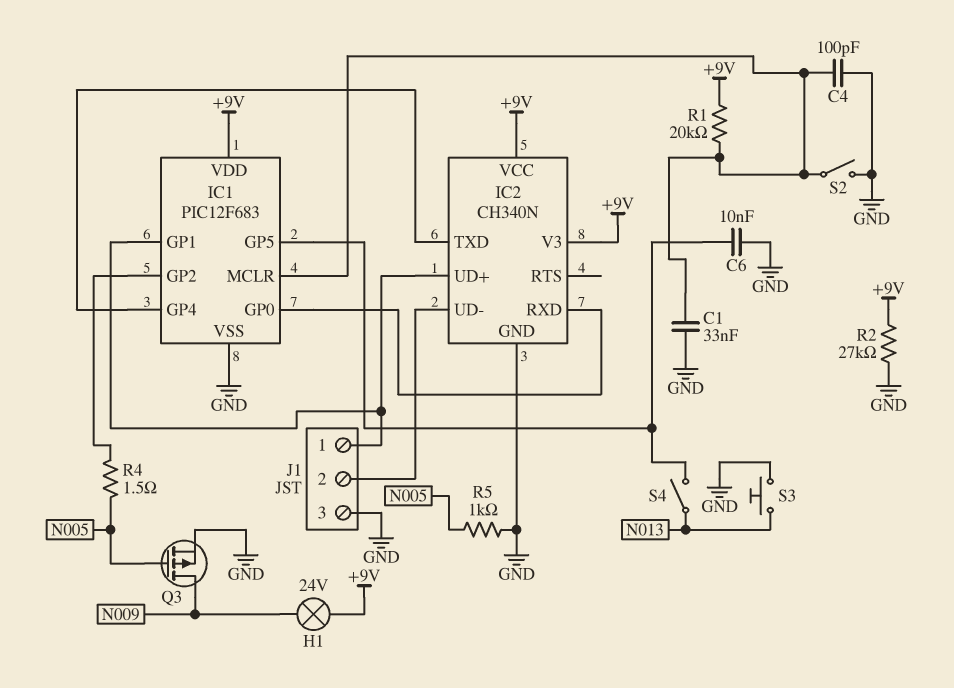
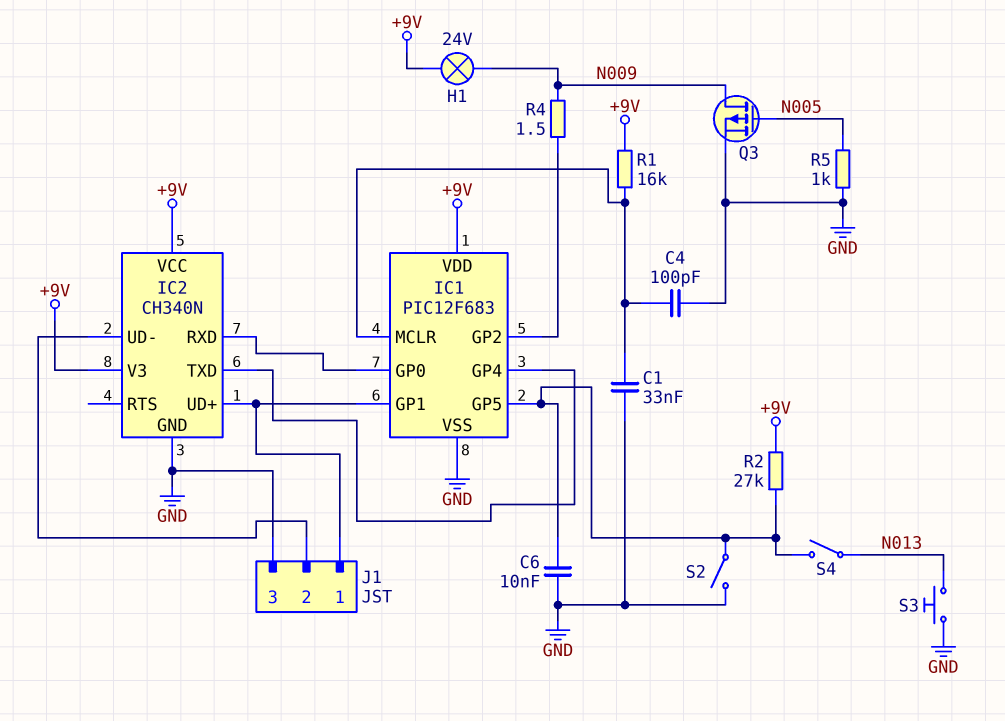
R1: 20k (+9V, IC1/MCLR) -> 16k (+9V, IC1/MCLR)
R2: 27k (+9V, GND) -> 27k (+9V, IC1/GP5)
R4: 1.5 (IC1/GP2, N005) -> 1.5 (IC1/GP2, N009)
S2: switch (GND, IC1/MCLR) -> switch (GND, IC1/GP5)

